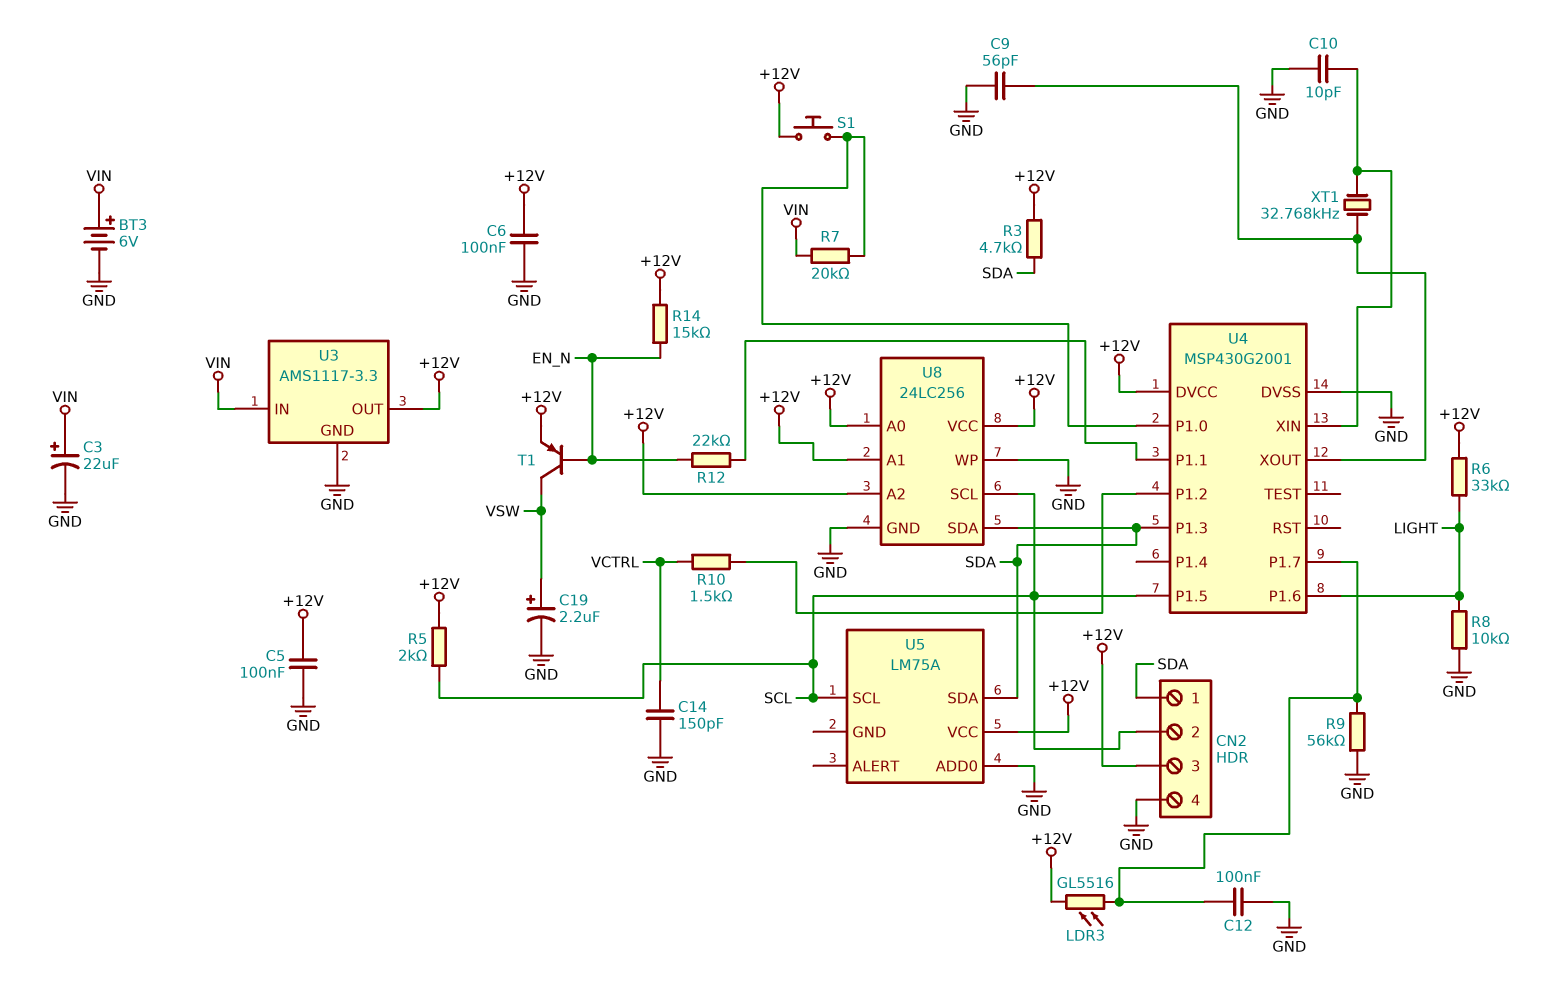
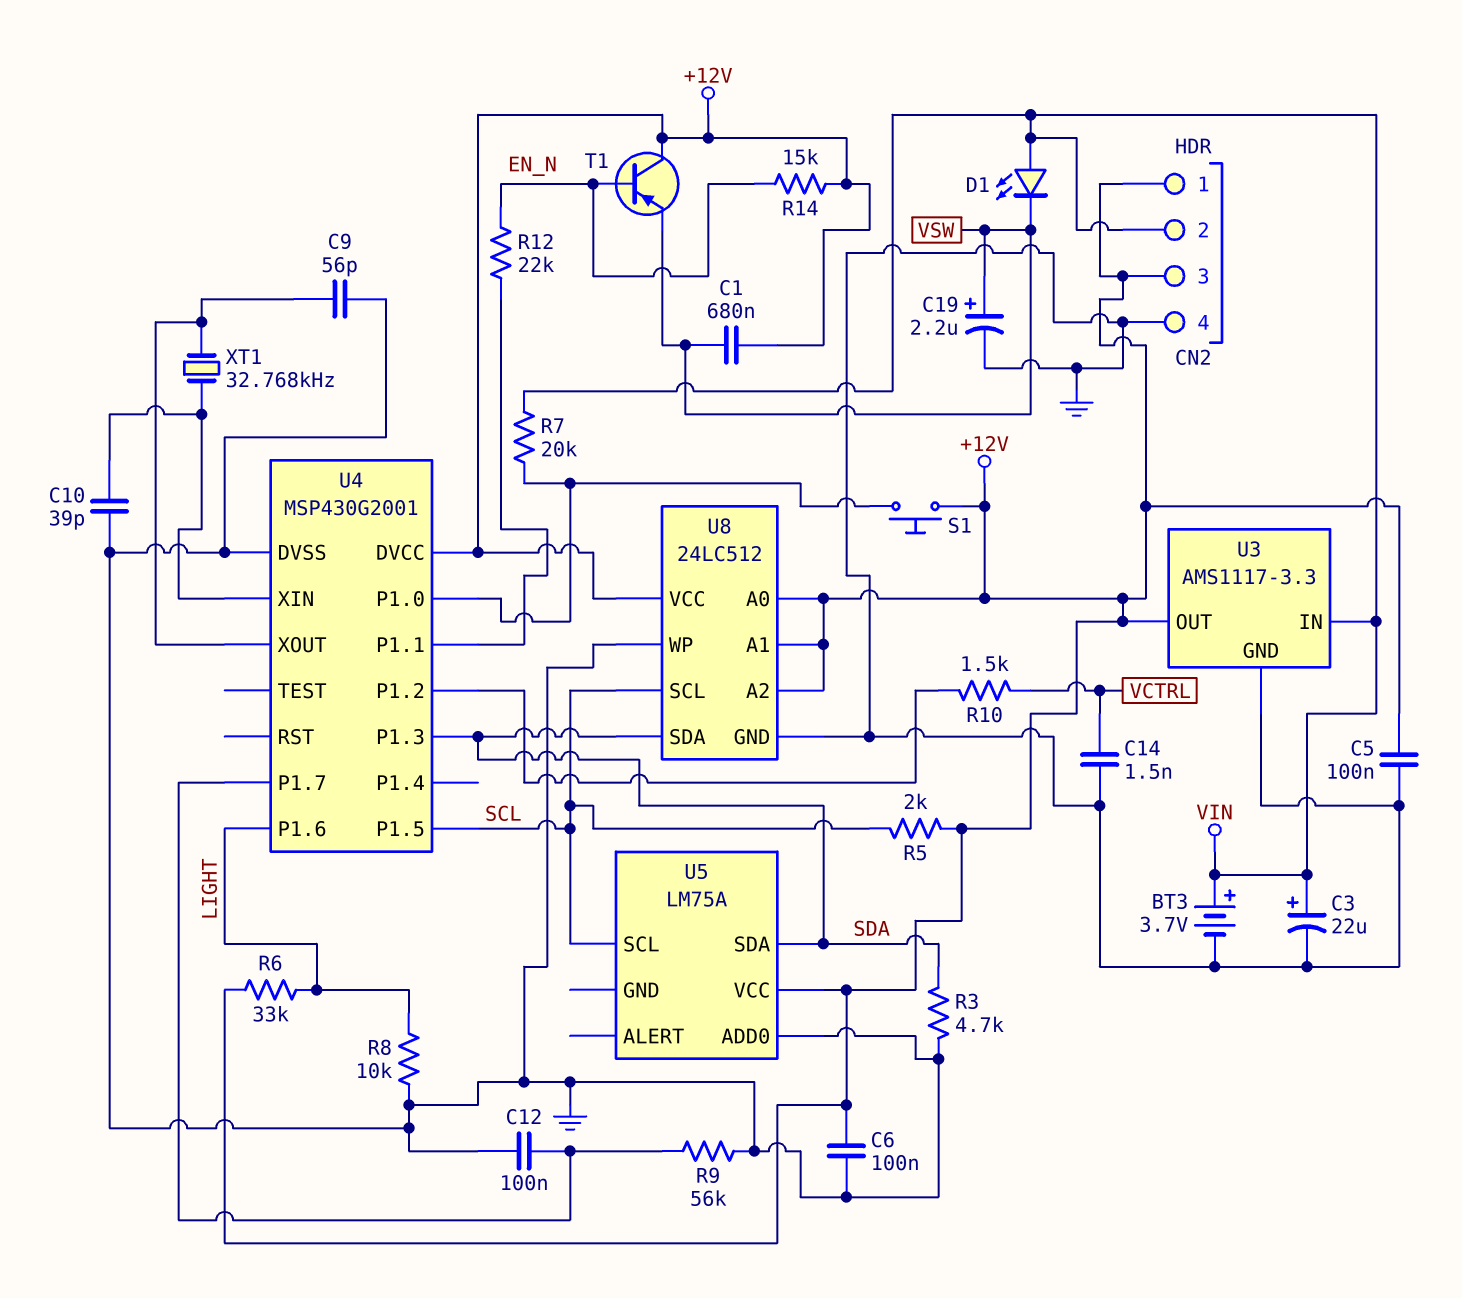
BT3: 6V (plus VIN, minus GND) -> 3.7V (plus VIN, minus GND)
C1: none -> 680nF (+12V, VSW)
C10: 10pF (GND, U4/XIN) -> 39pF (GND, U4/XIN)
C14: 150pF (GND, VCTRL) -> 1.5nF (GND, VCTRL)
CN2 pin 1: SDA -> +12V
CN2 pin 2: SCL -> VIN
D1: none -> LED (A VIN, K VSW)
LDR3: GL5516 (+12V, U4/P1.7) -> none
R3: 4.7k (+12V, SDA) -> 4.7k (GND, SDA)
T1: PNP (B EN_N, C VSW, E +12V) -> PNP (B EN_N, C +12V, E VSW)
U8: 24LC256 -> 24LC512

